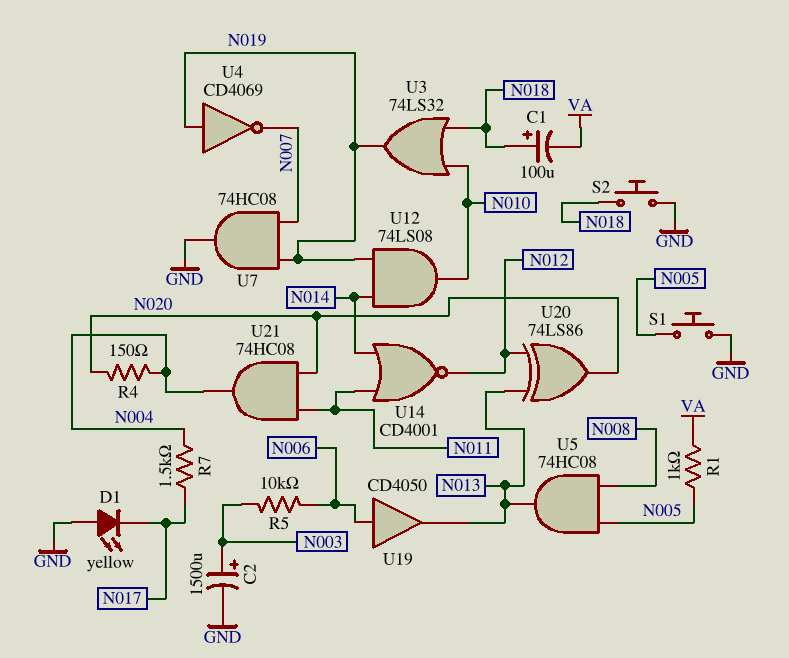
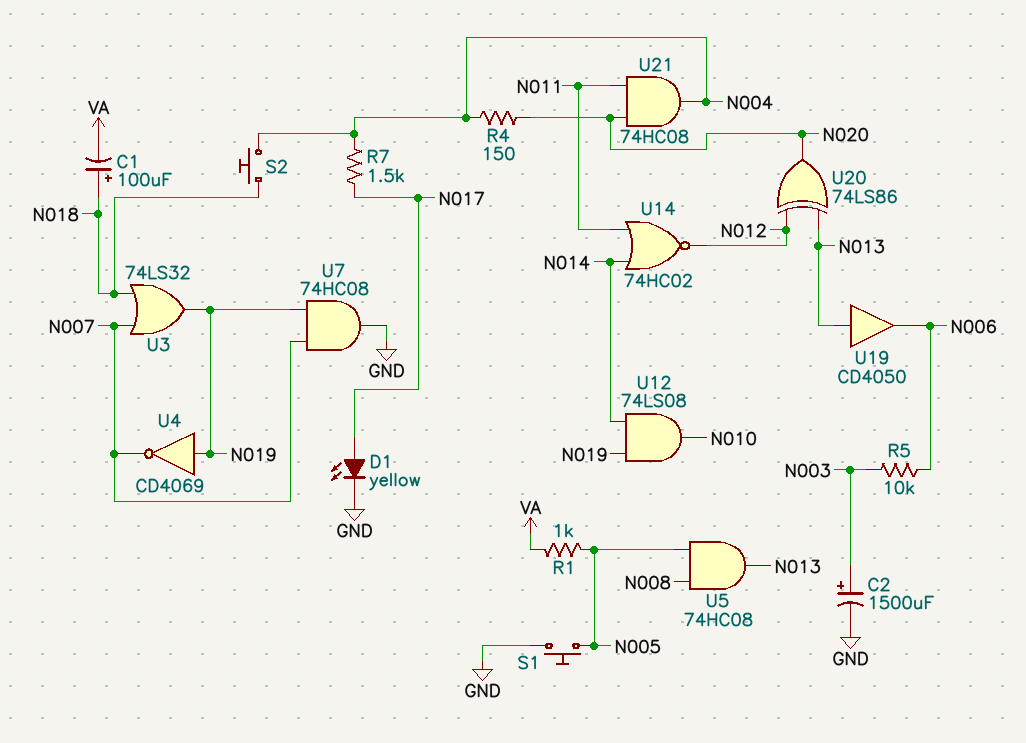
D1: LED yellow (A GND, K N017) -> LED yellow (A N017, K GND)
S2: button (GND, N018) -> button (N004, N018)
U3: OR 74LS32 (in N010, in N018, out N019) -> OR 74LS32 (in N007, in N018, out N019)
U14: NOR CD4001 (in N011, in N014, out N012) -> NOR 74HC02 (in N011, in N014, out N012)
U19: buffer CD4050 (in N006, out N013) -> buffer CD4050 (in N013, out N006)

